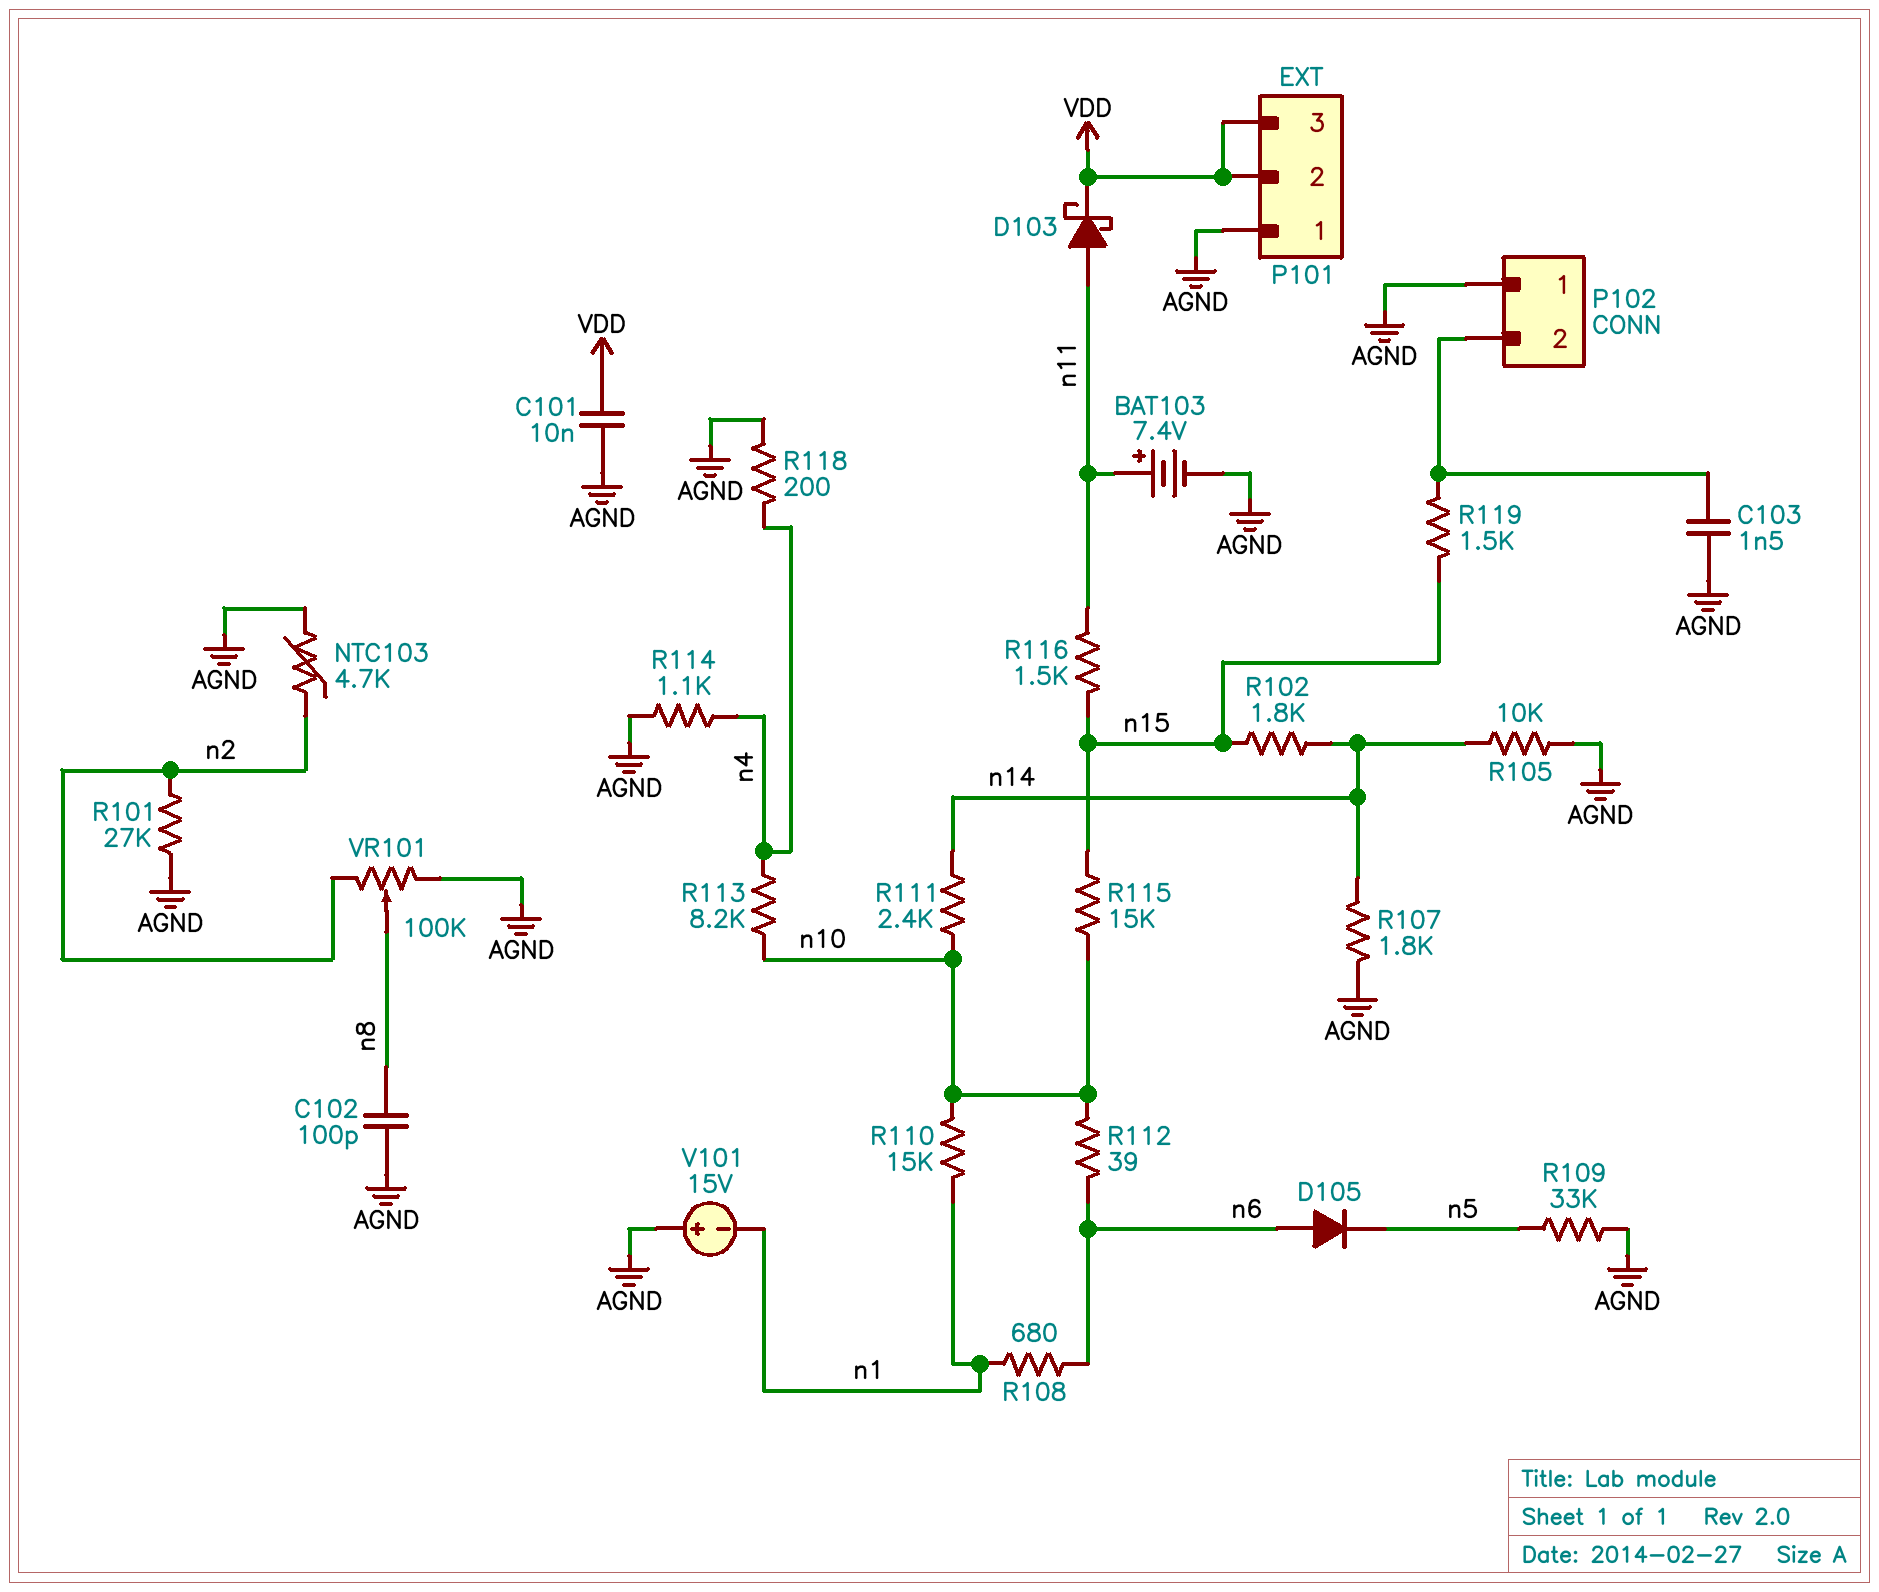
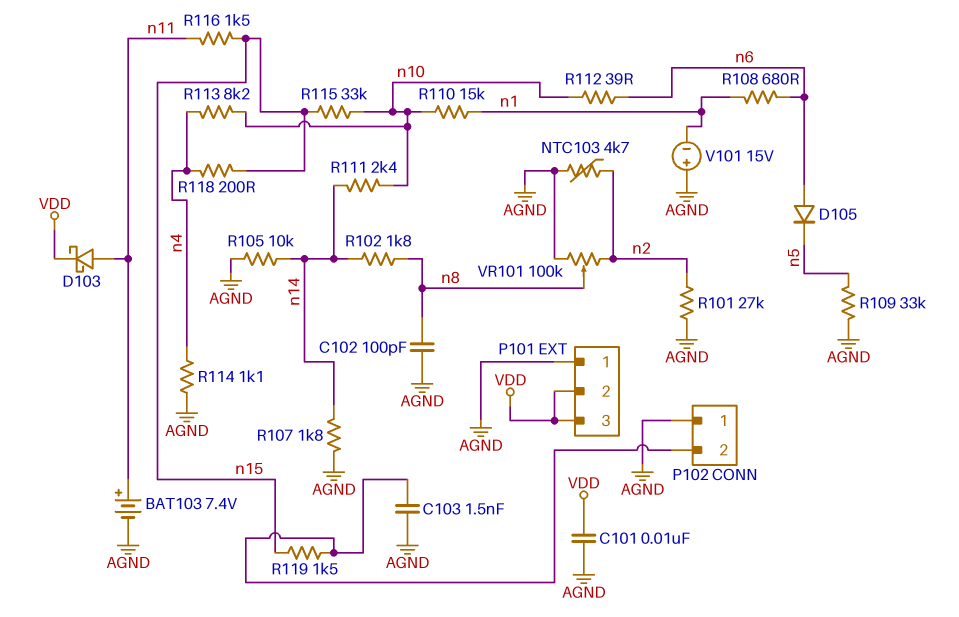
R102: 1.8k (n14, n15) -> 1.8k (n8, n14)
R115: 15k (n10, n15) -> 33k (n10, n15)
R118: 200 (AGND, n4) -> 200 (n4, n15)

